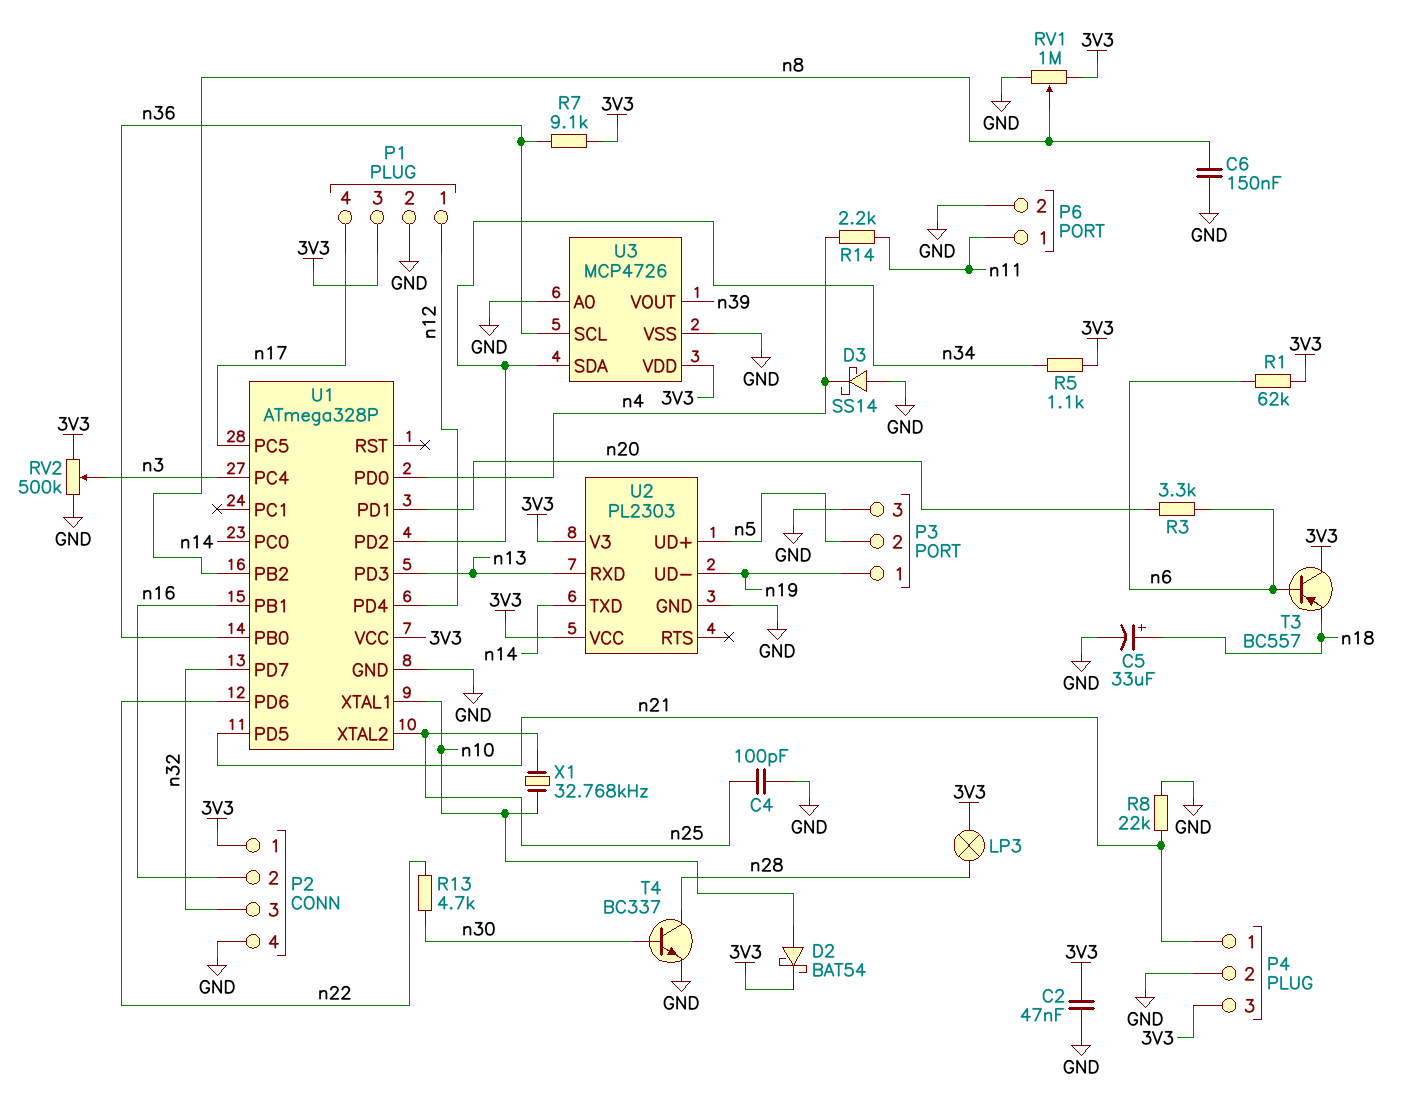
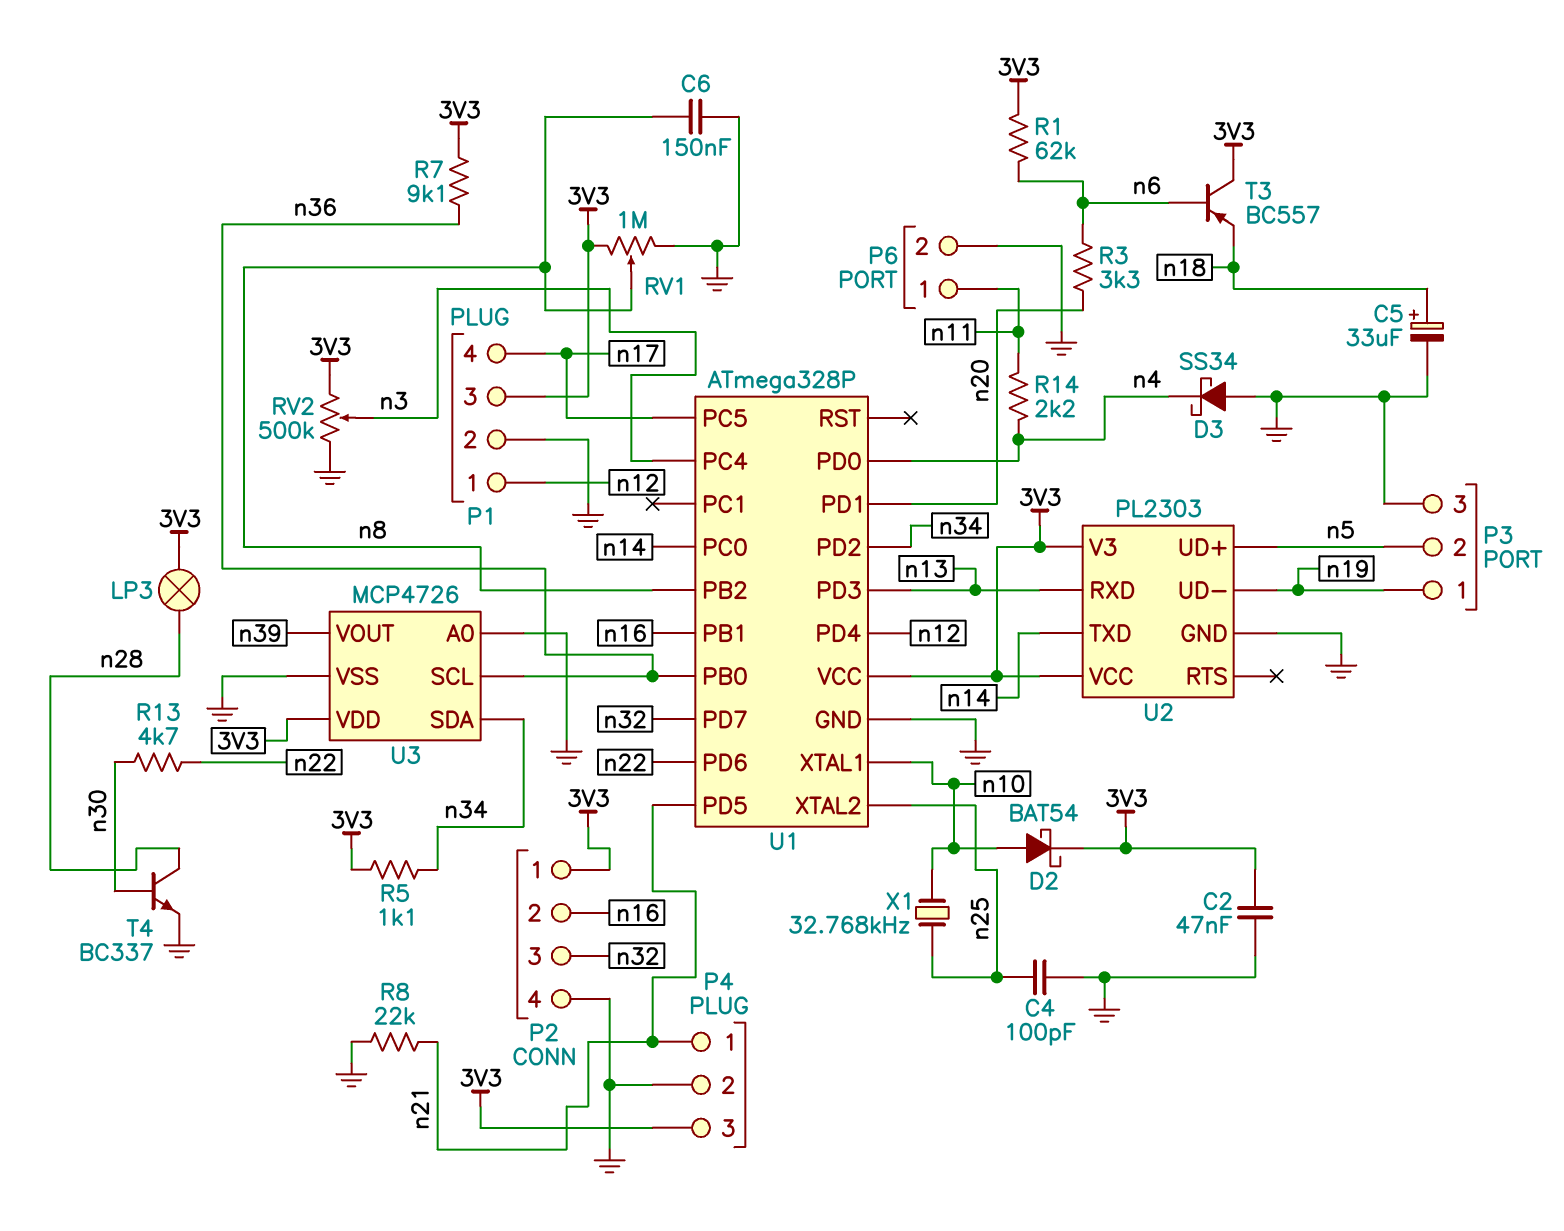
D3: schottky SS14 (A GND, K n4) -> schottky SS34 (A GND, K n4)

